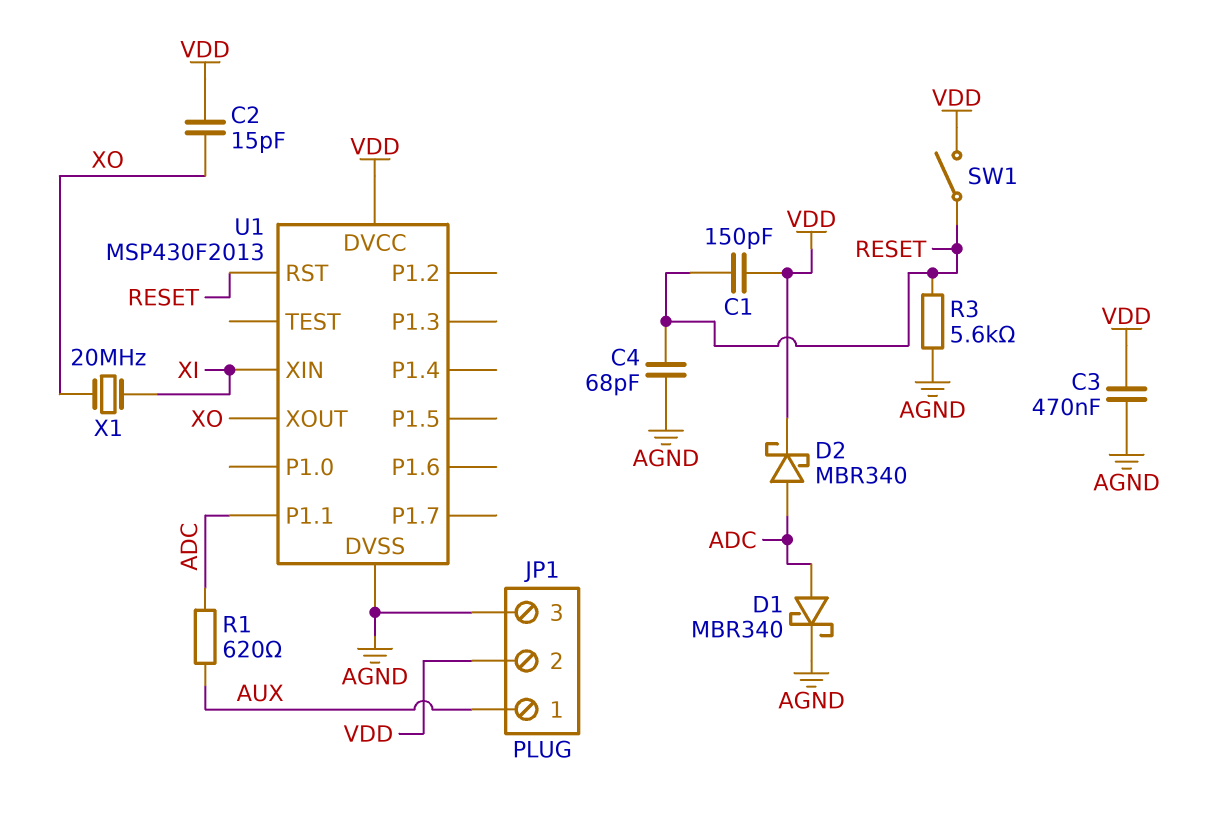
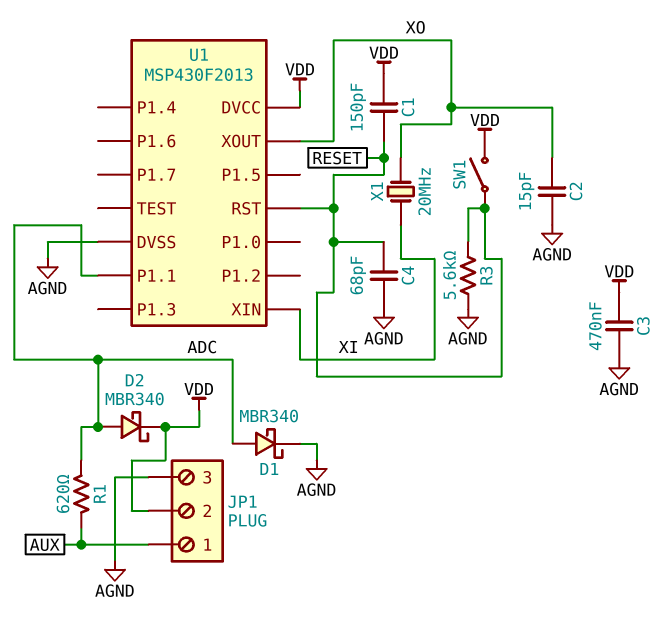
C2: 15pF (VDD, XO) -> 15pF (AGND, XO)

